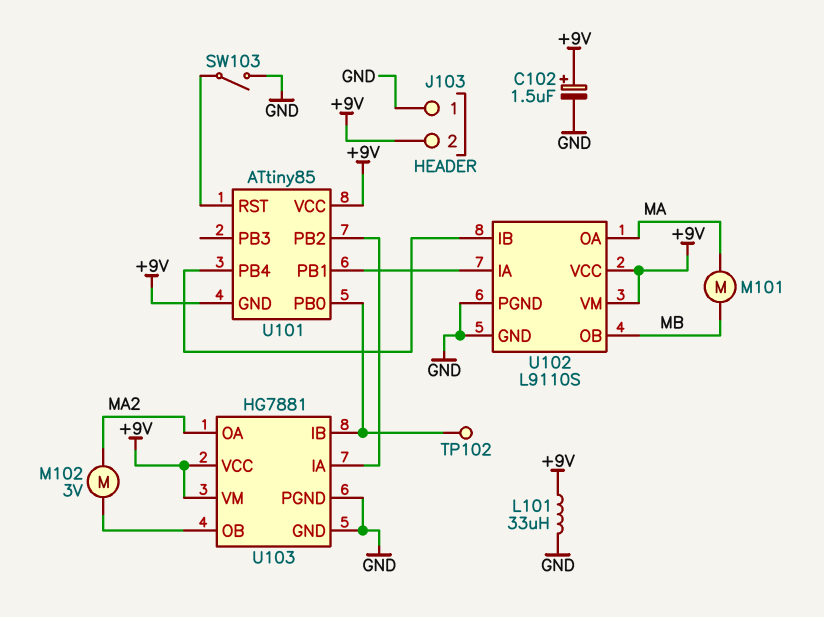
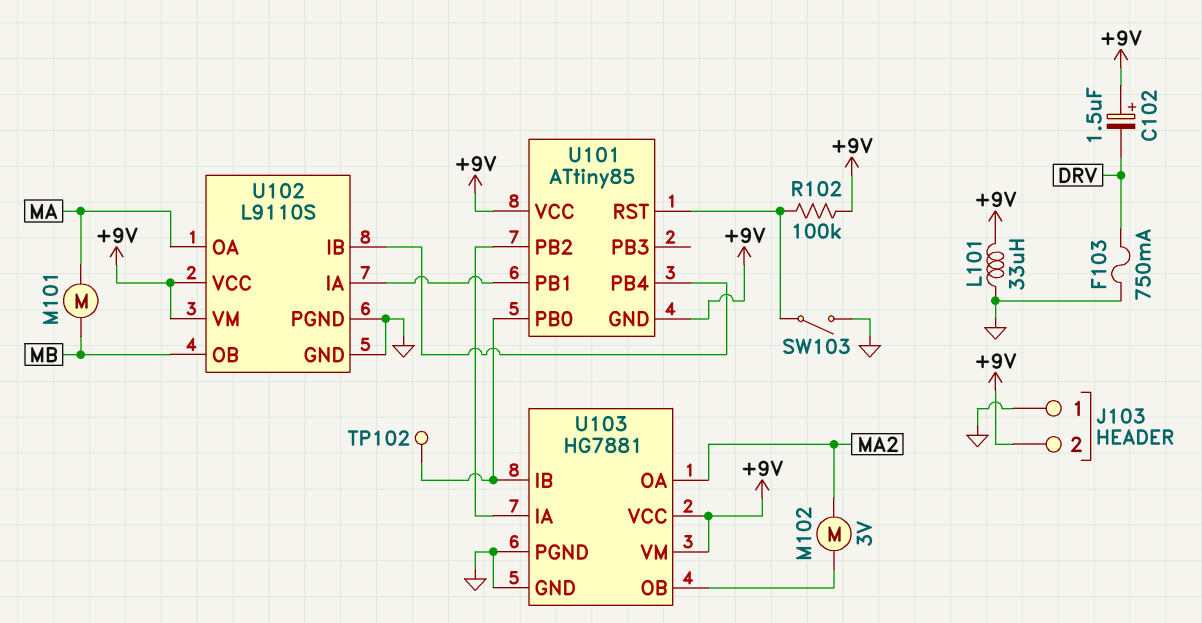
C102: 1.5uF (plus +9V, minus GND) -> 1.5uF (plus +9V, minus DRV)
F103: none -> 750mA (DRV, GND)
R102: none -> 100k (+9V, U101/RST)

